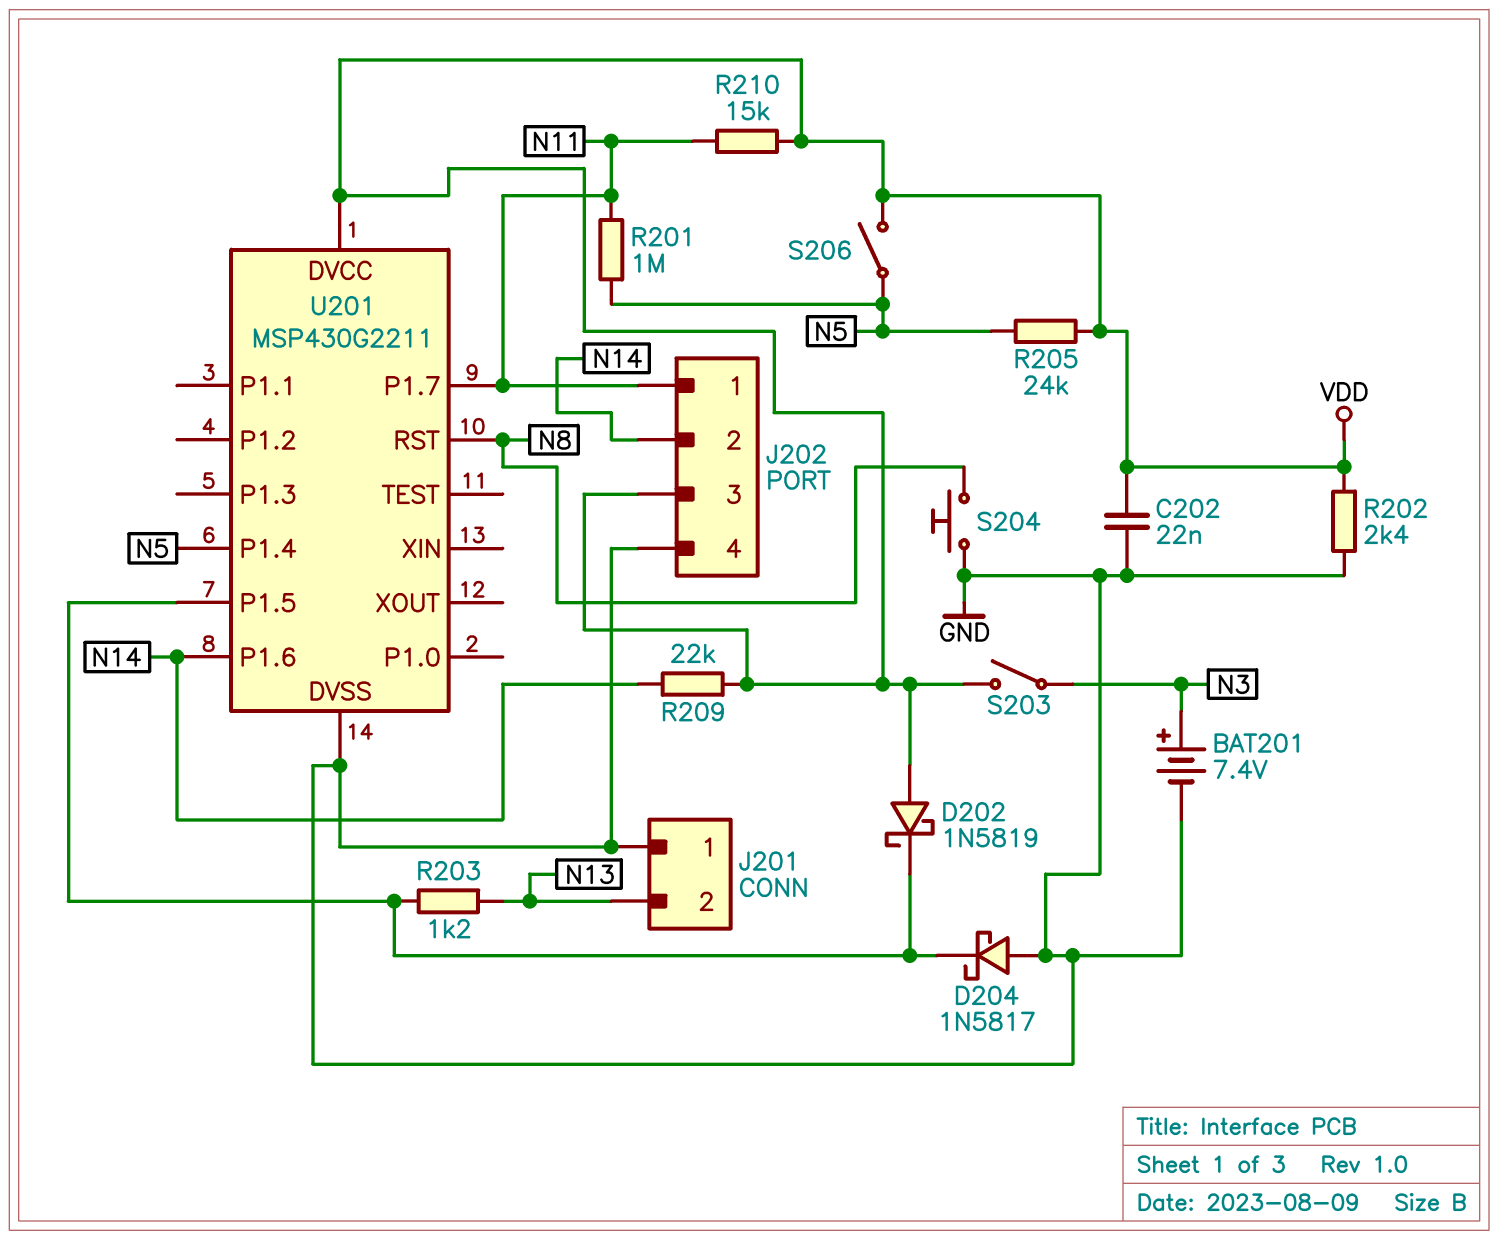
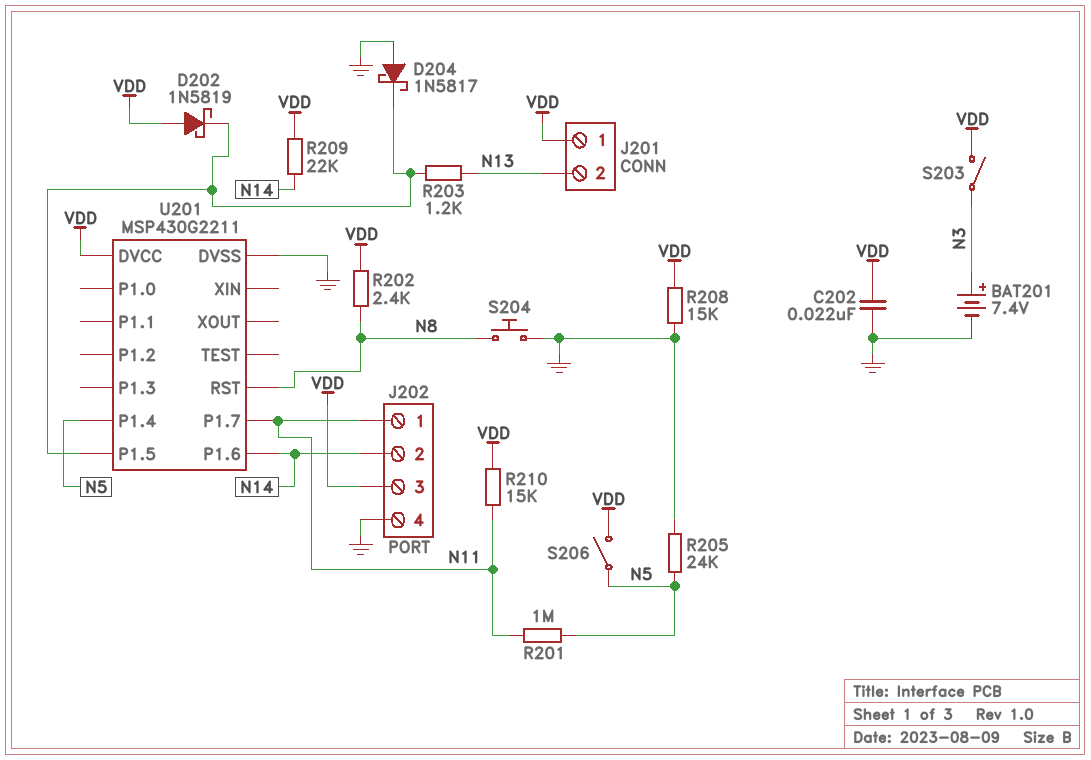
J201 pin 1: GND -> VDD
R202: 2.4k (GND, VDD) -> 2.4k (N8, VDD)
R205: 24k (N5, VDD) -> 24k (GND, N5)
R208: none -> 15k (GND, VDD)

